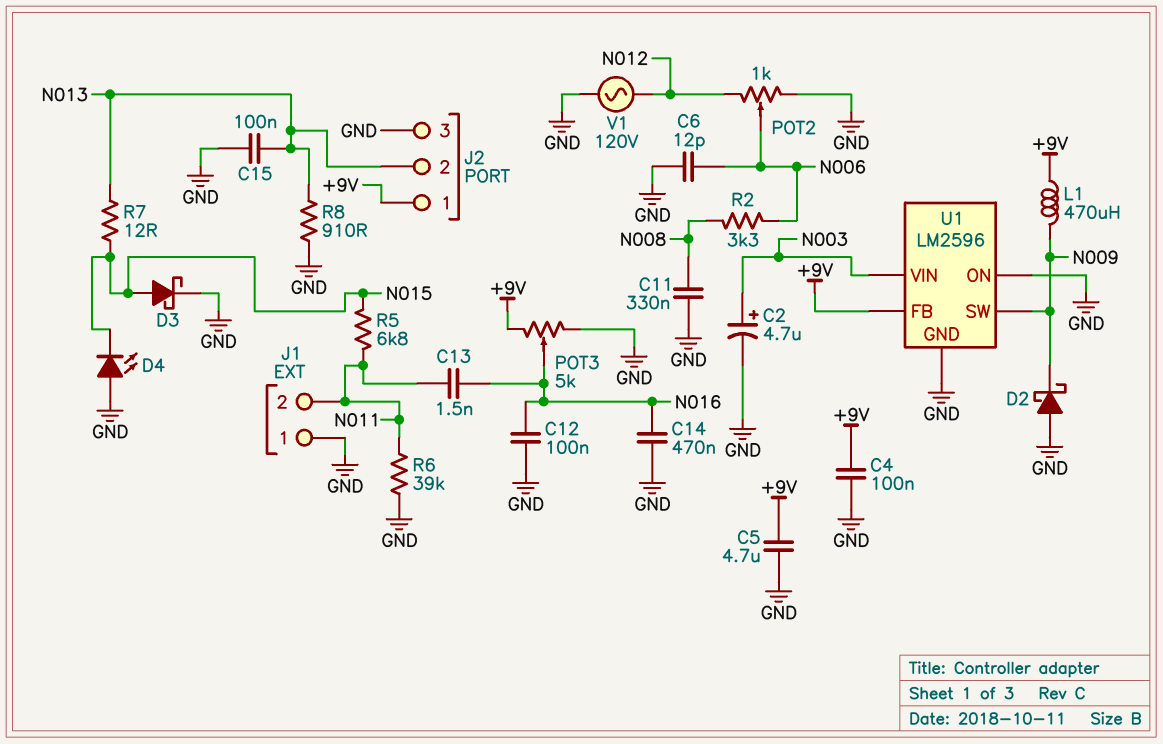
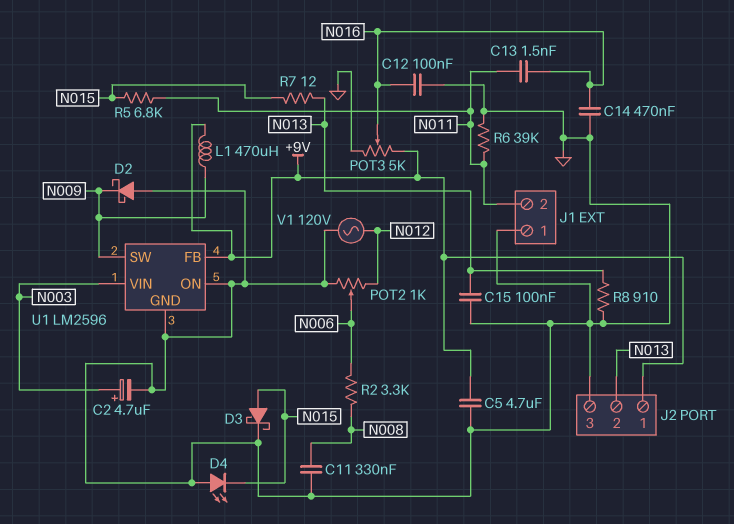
C4: 100nF (+9V, GND) -> none
C6: 12pF (GND, N006) -> none

